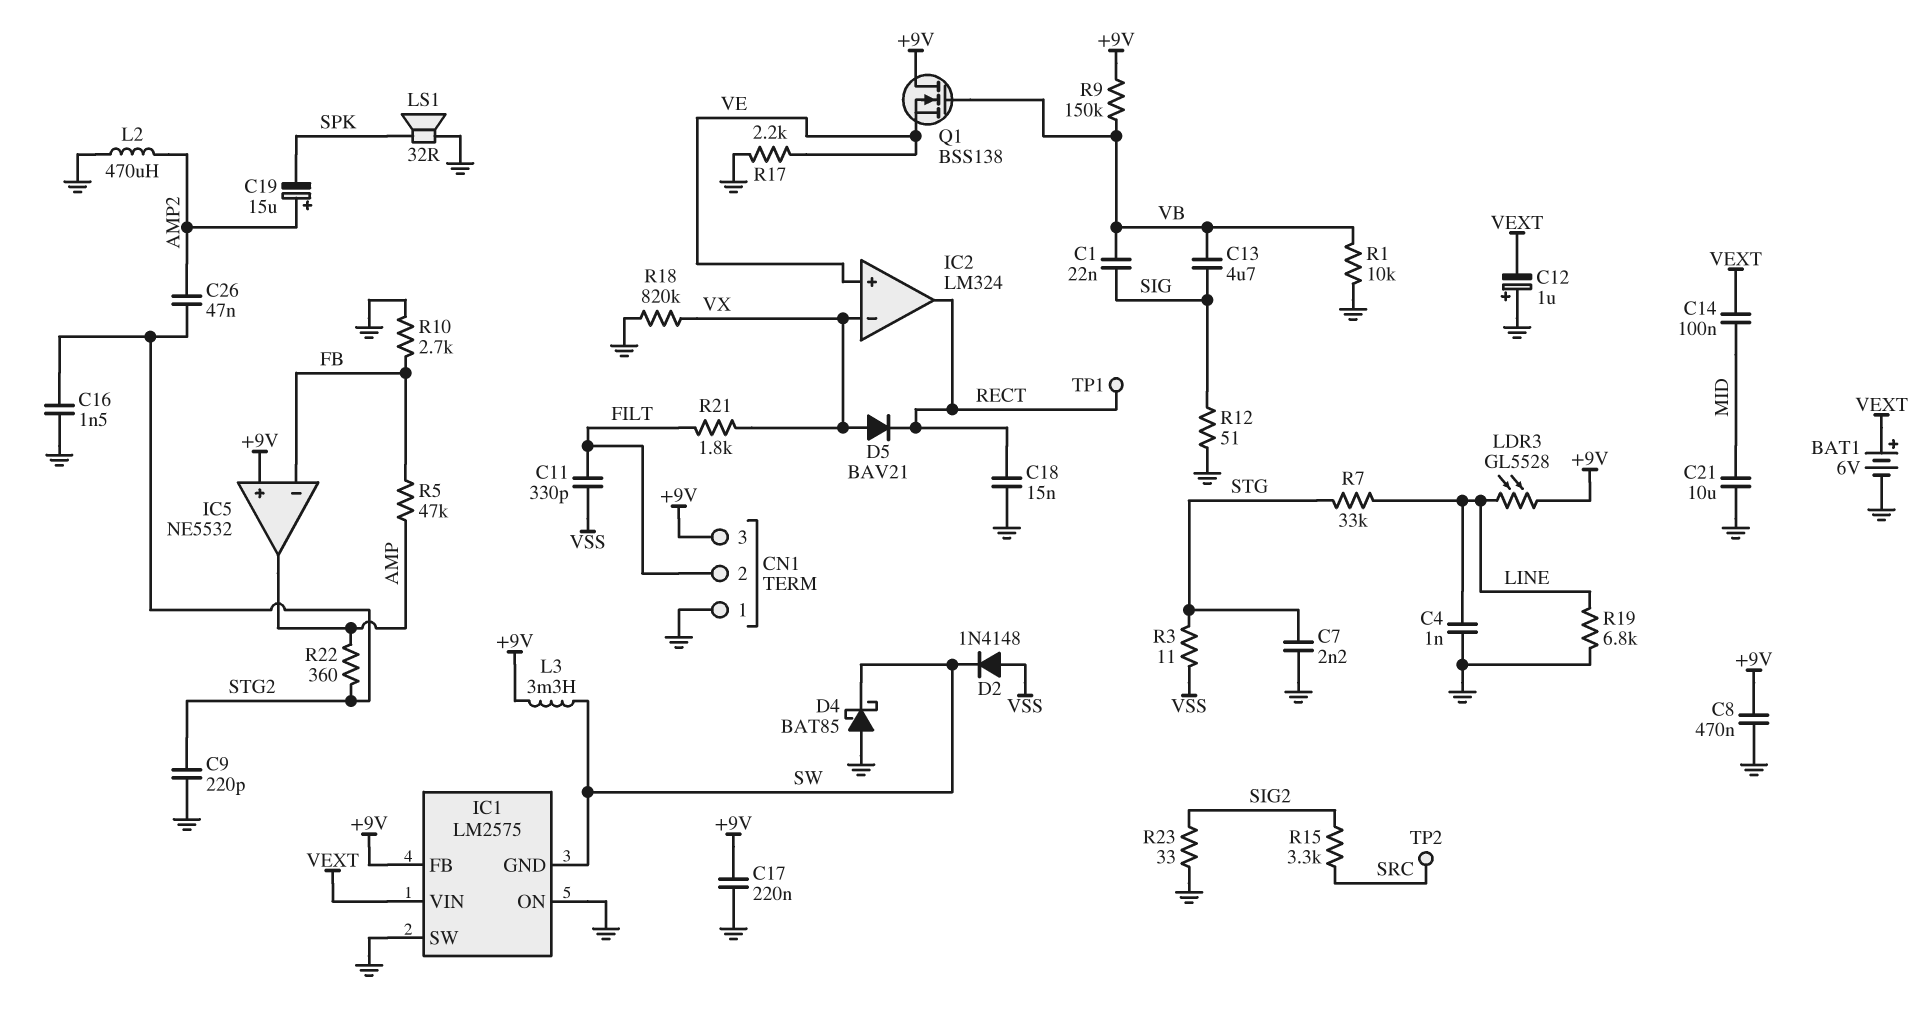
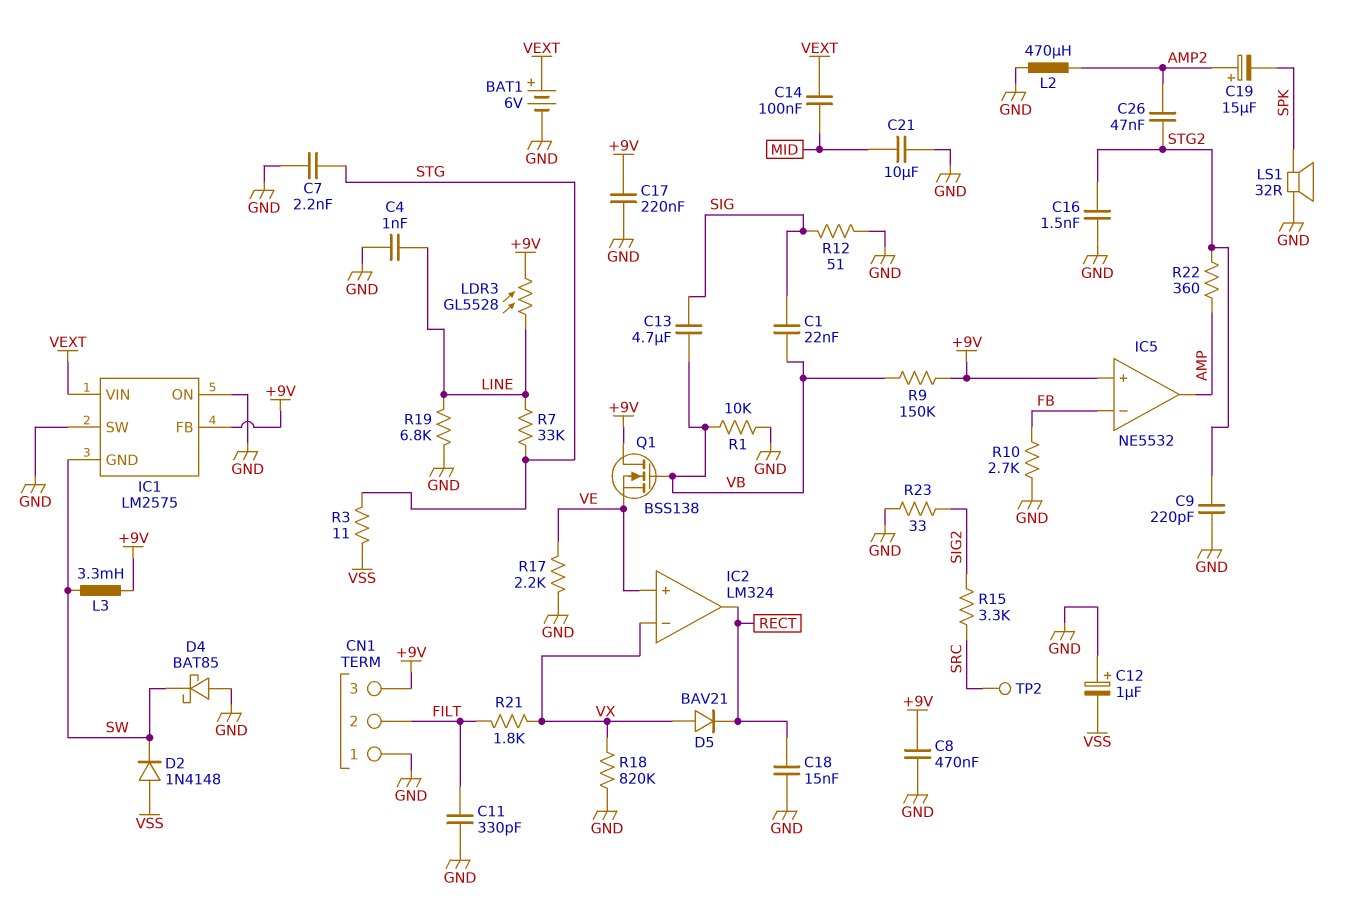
C11: 330pF (FILT, VSS) -> 330pF (FILT, GND)
C12: 1uF (plus GND, minus VEXT) -> 1uF (plus GND, minus VSS)
R5: 47k (AMP, FB) -> none
TP1: test point (RECT) -> none

